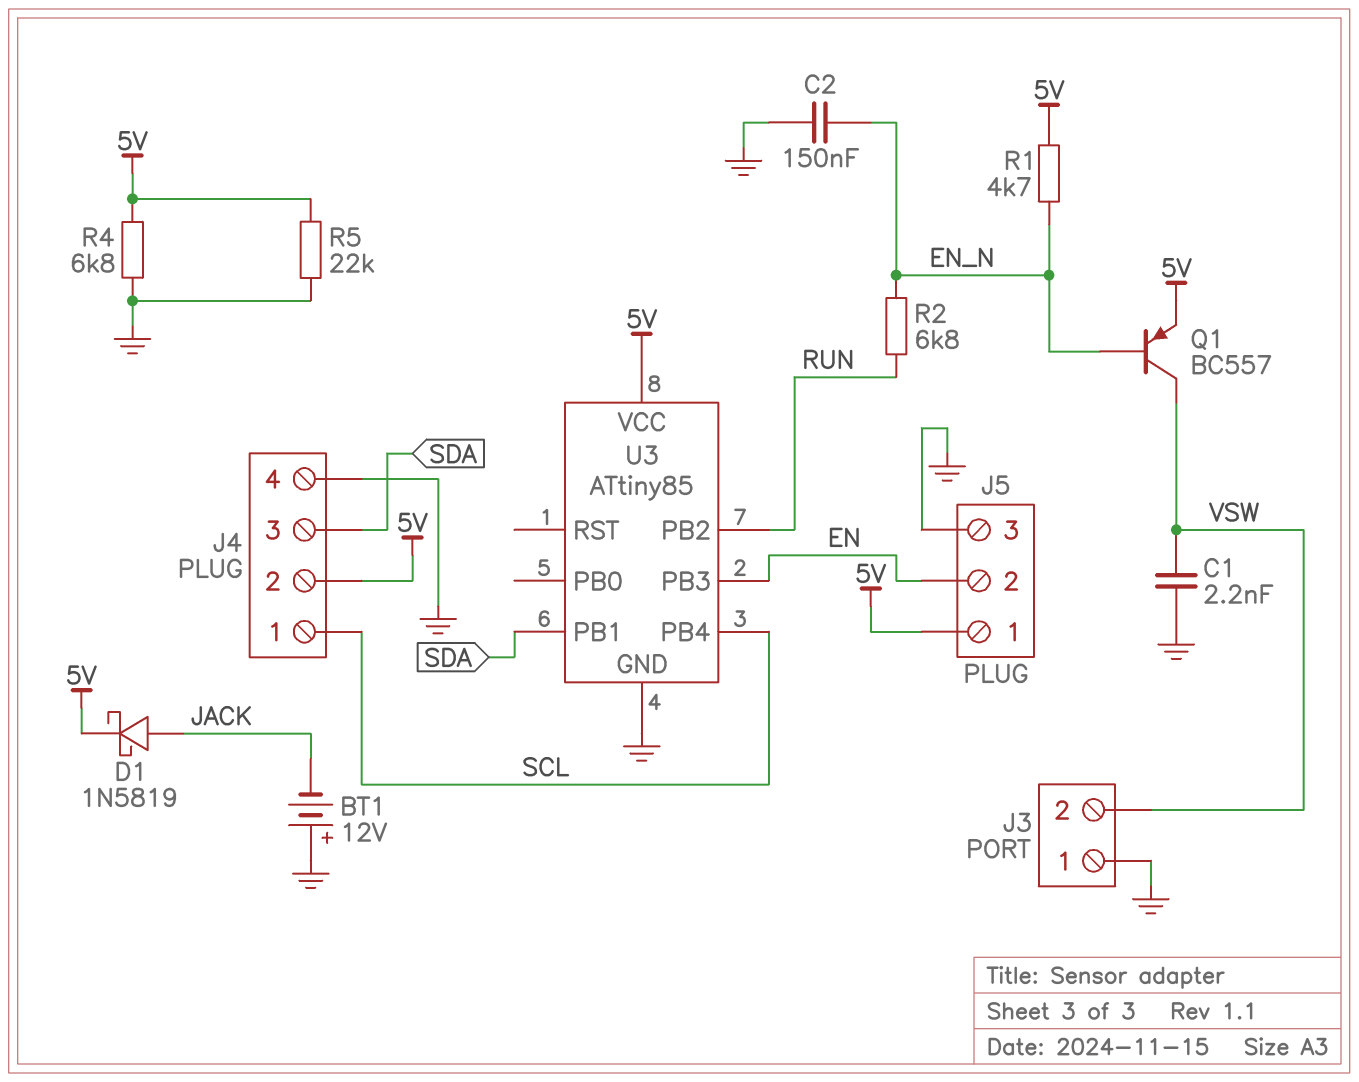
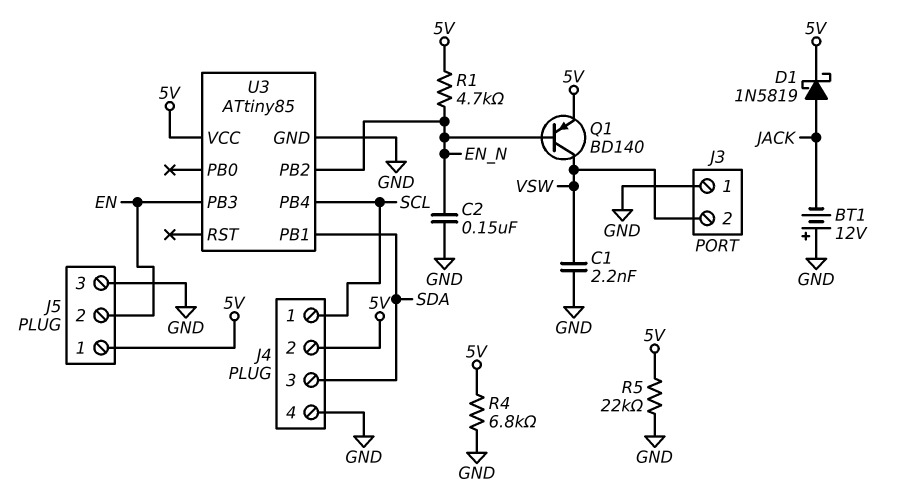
Q1: PNP BC557 (B EN_N, C VSW, E 5V) -> PNP BD140 (B EN_N, C VSW, E 5V)
R2: 6.8k (EN_N, RUN) -> none
U3 pin PB2: RUN -> EN_N

